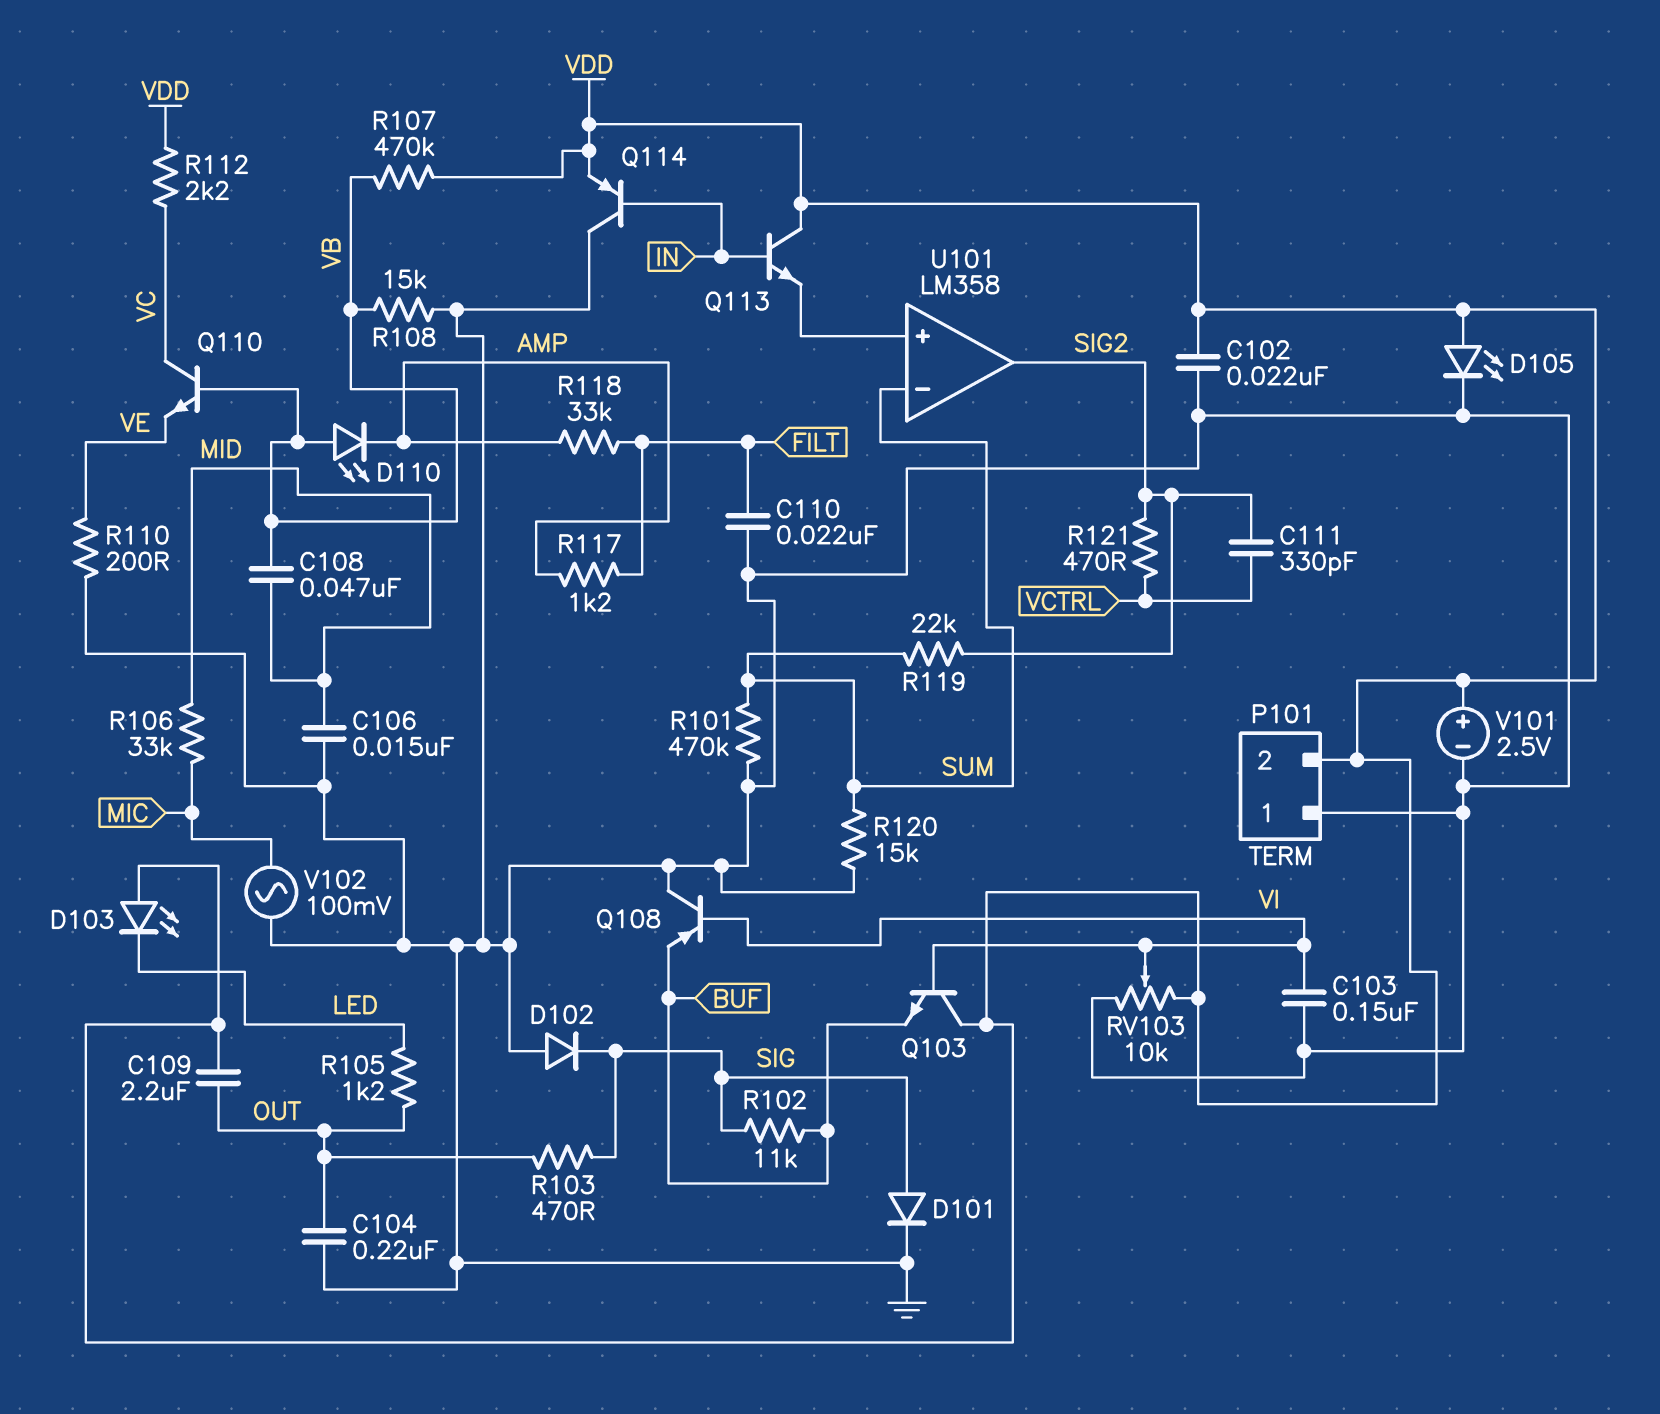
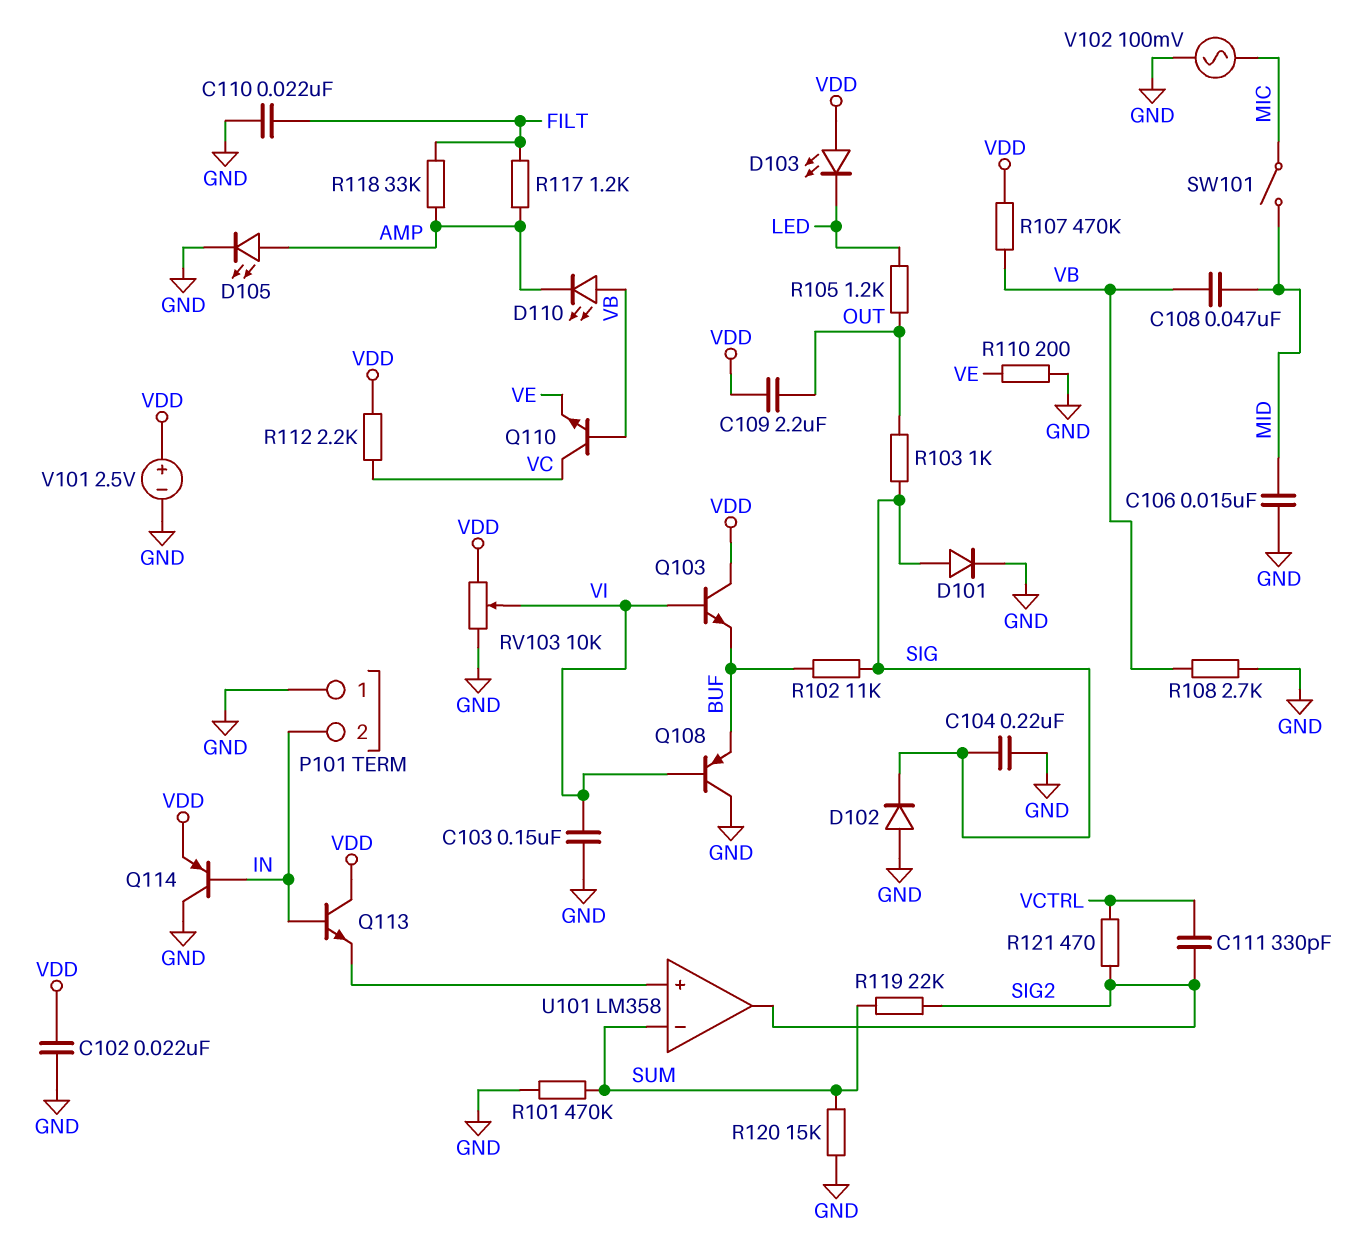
C104: 220nF (GND, OUT) -> 220nF (GND, SIG)
D105: LED (A VDD, K GND) -> LED (A AMP, K GND)
P101 pin 2: VDD -> IN
R103: 470 (OUT, SIG) -> 1k (OUT, SIG)
R106: 33k (MIC, MID) -> none
R108: 15k (GND, VB) -> 2.7k (GND, VB)
SW101: none -> switch (MIC, MID)

